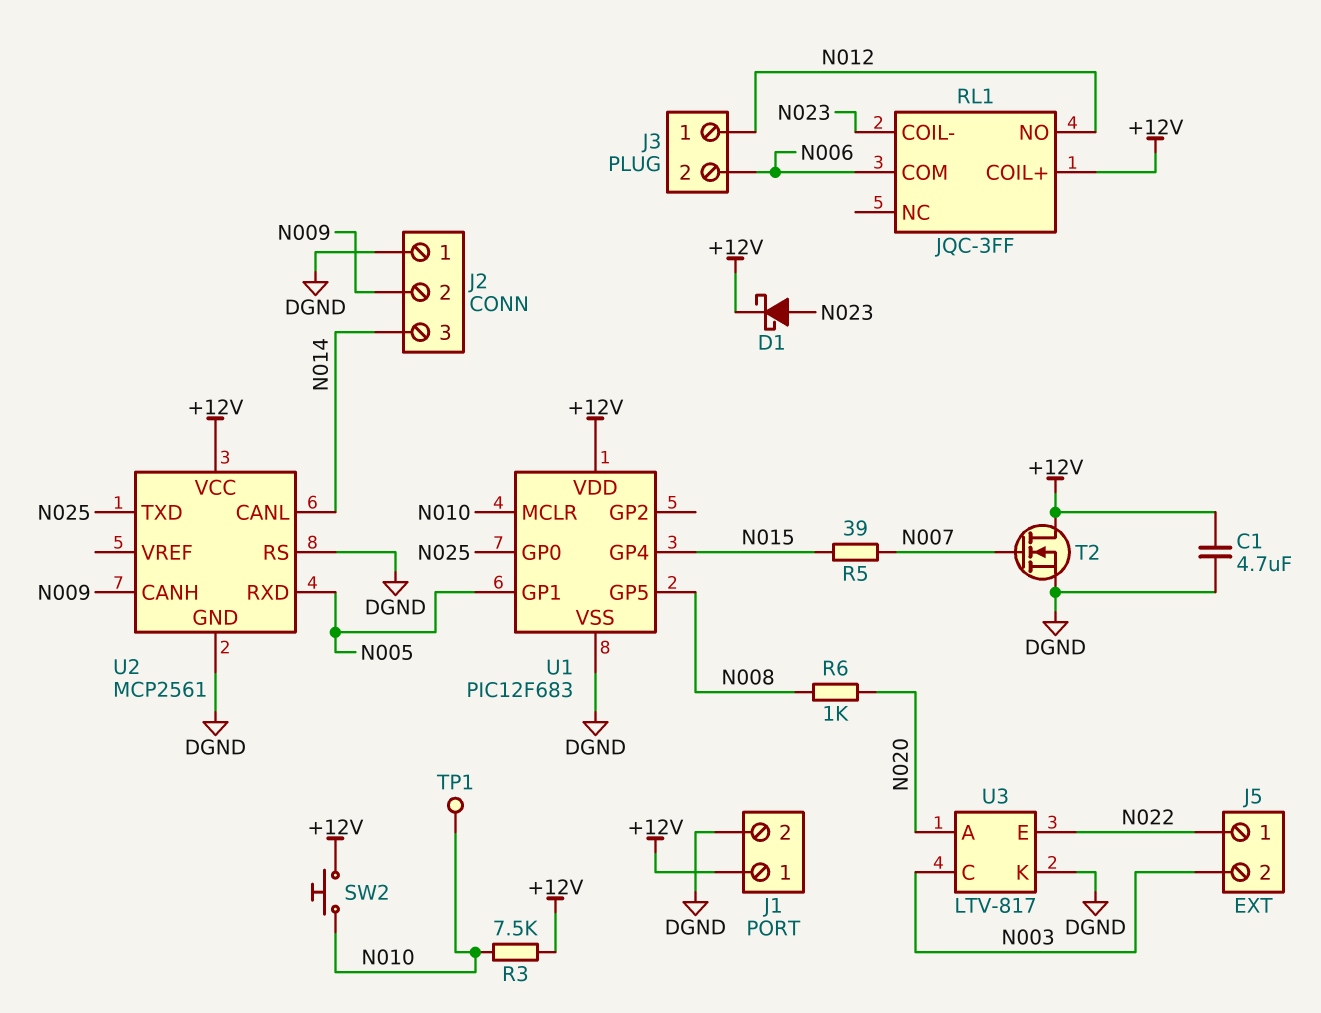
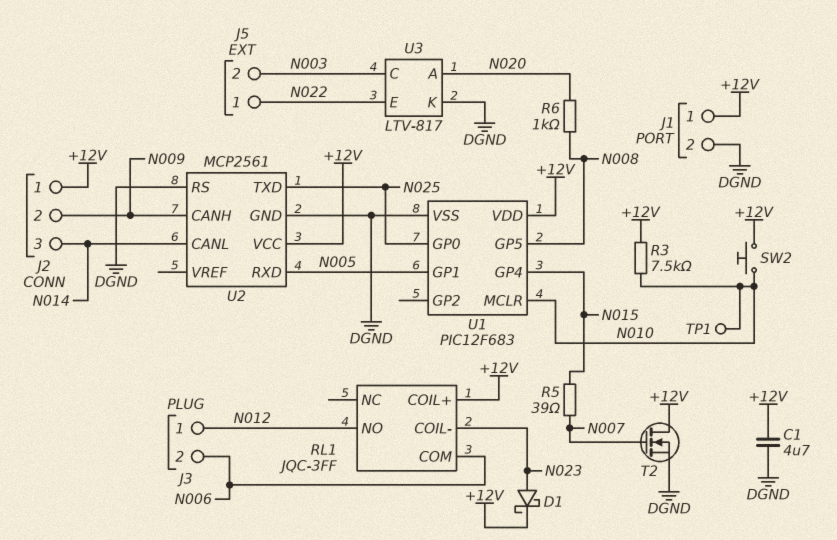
J2 pin 1: DGND -> +12V

